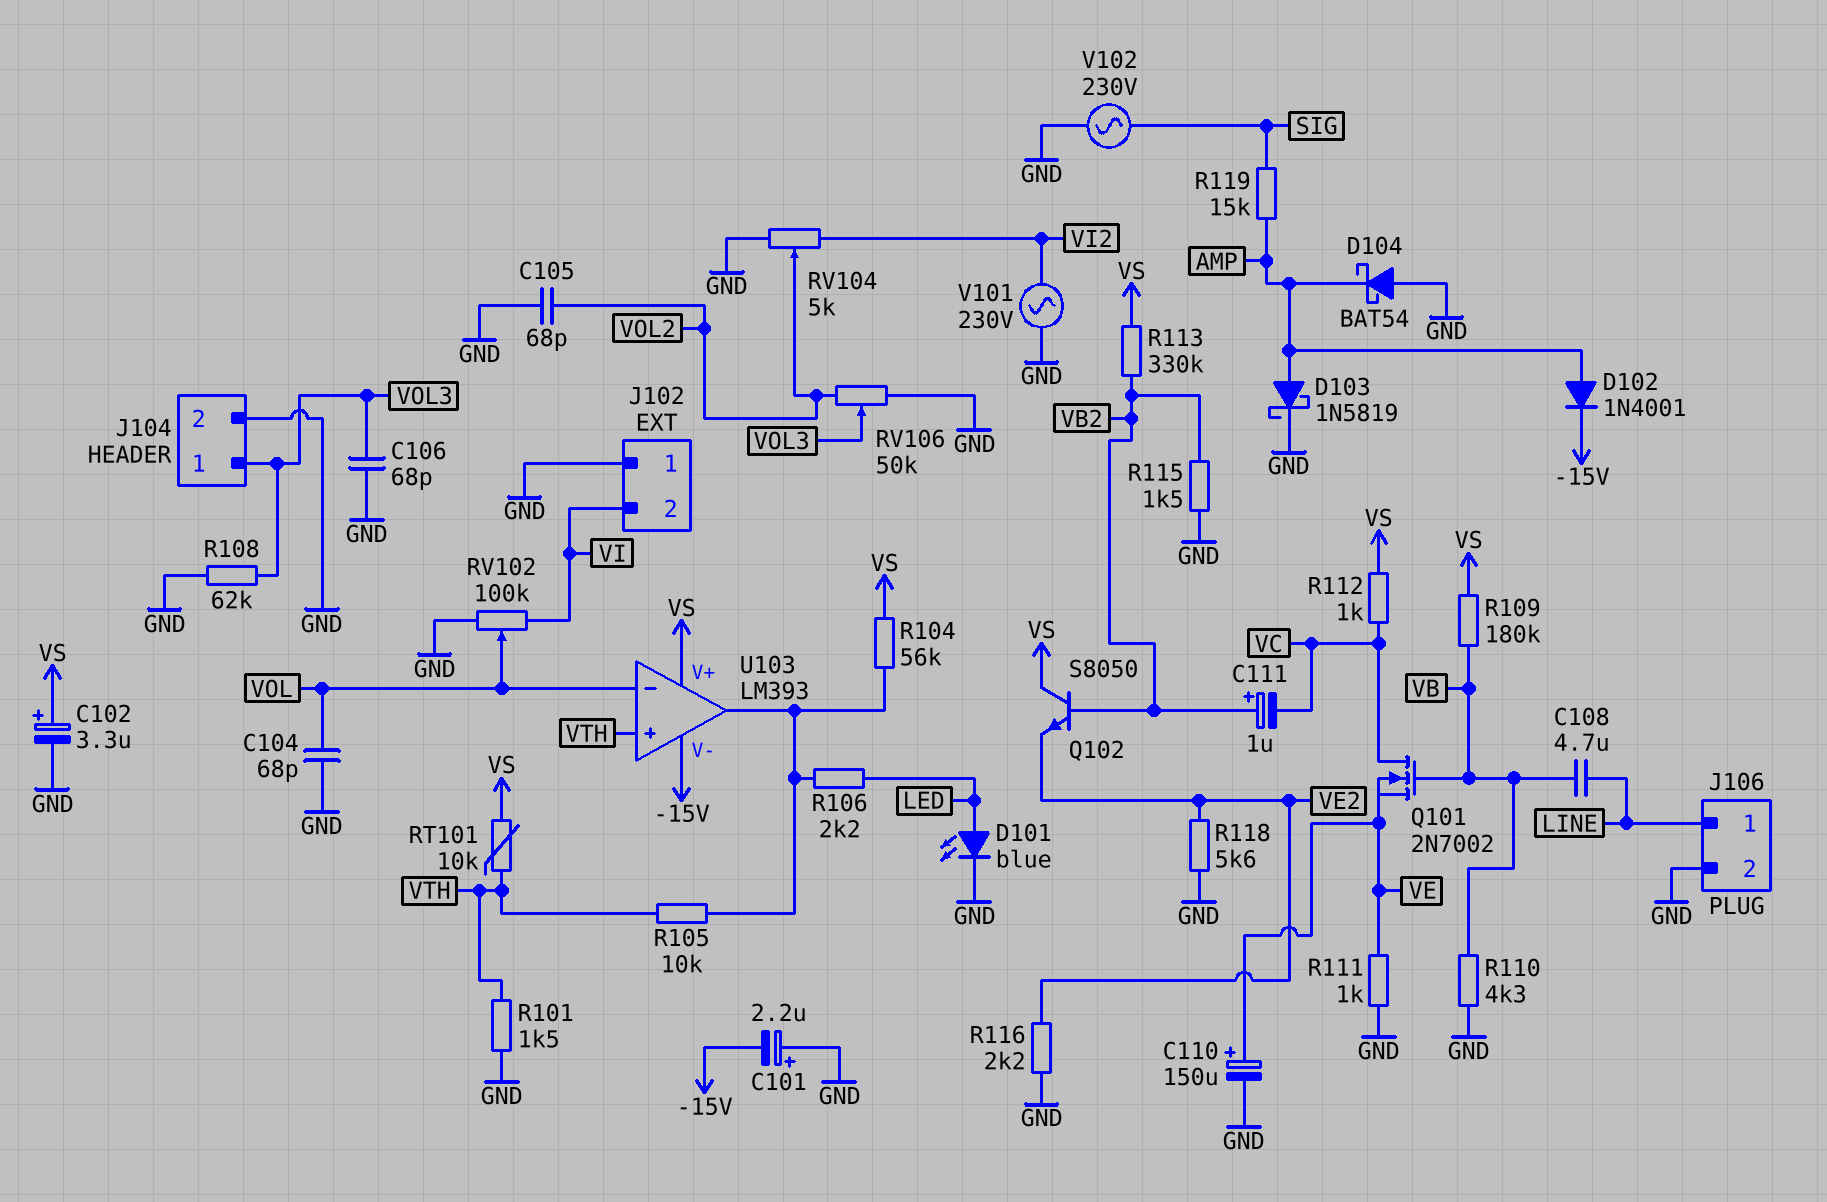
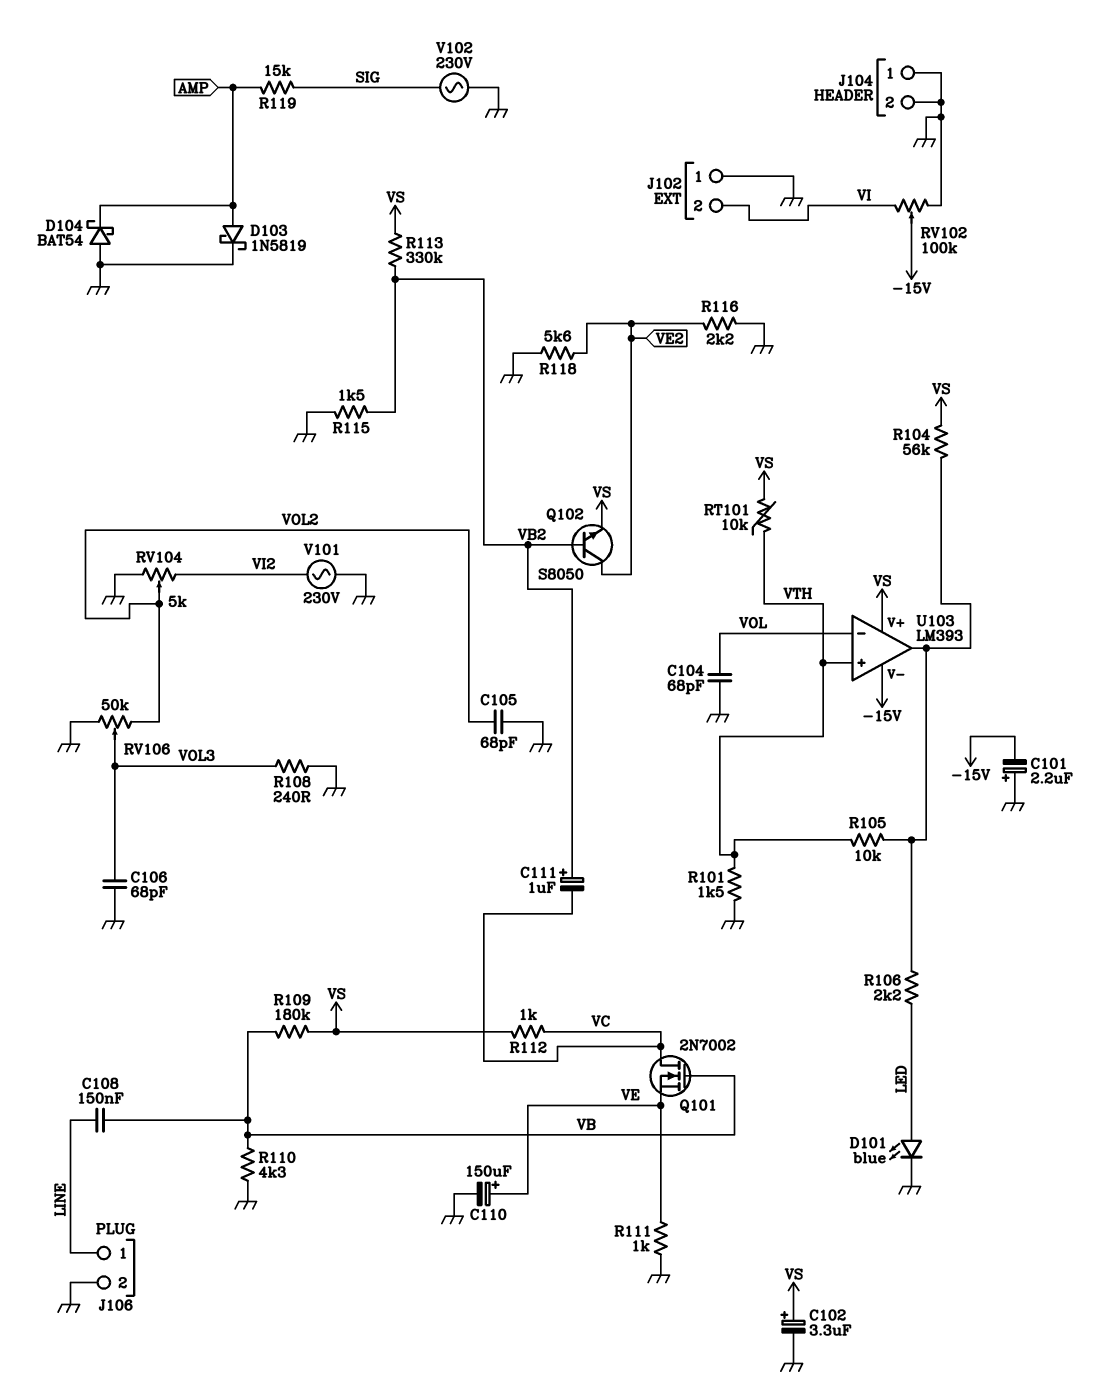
C108: 4.7uF (LINE, VB) -> 150nF (LINE, VB)
D102: diode 1N4001 (A AMP, K -15V) -> none
J104 pin 1: VOL3 -> GND
Q102: NPN S8050 (B VB2, C VS, E VE2) -> NPN S8050 (B VB2, C VE2, E VS)
R108: 62k (GND, VOL3) -> 240 (GND, VOL3)
RV102: 100k (GND, VI, wiper VOL) -> 100k (GND, VI, wiper -15V)

